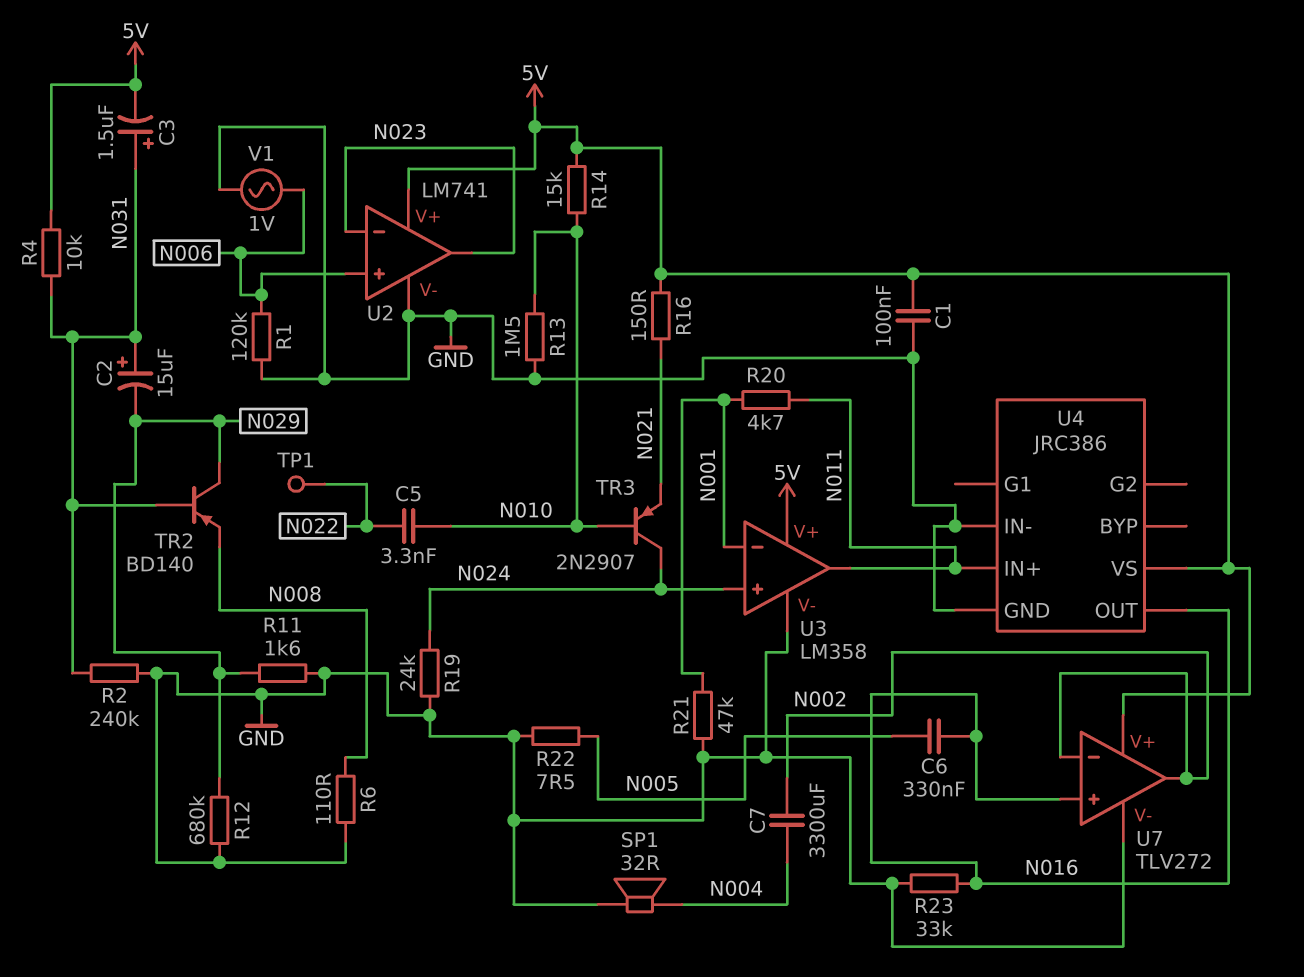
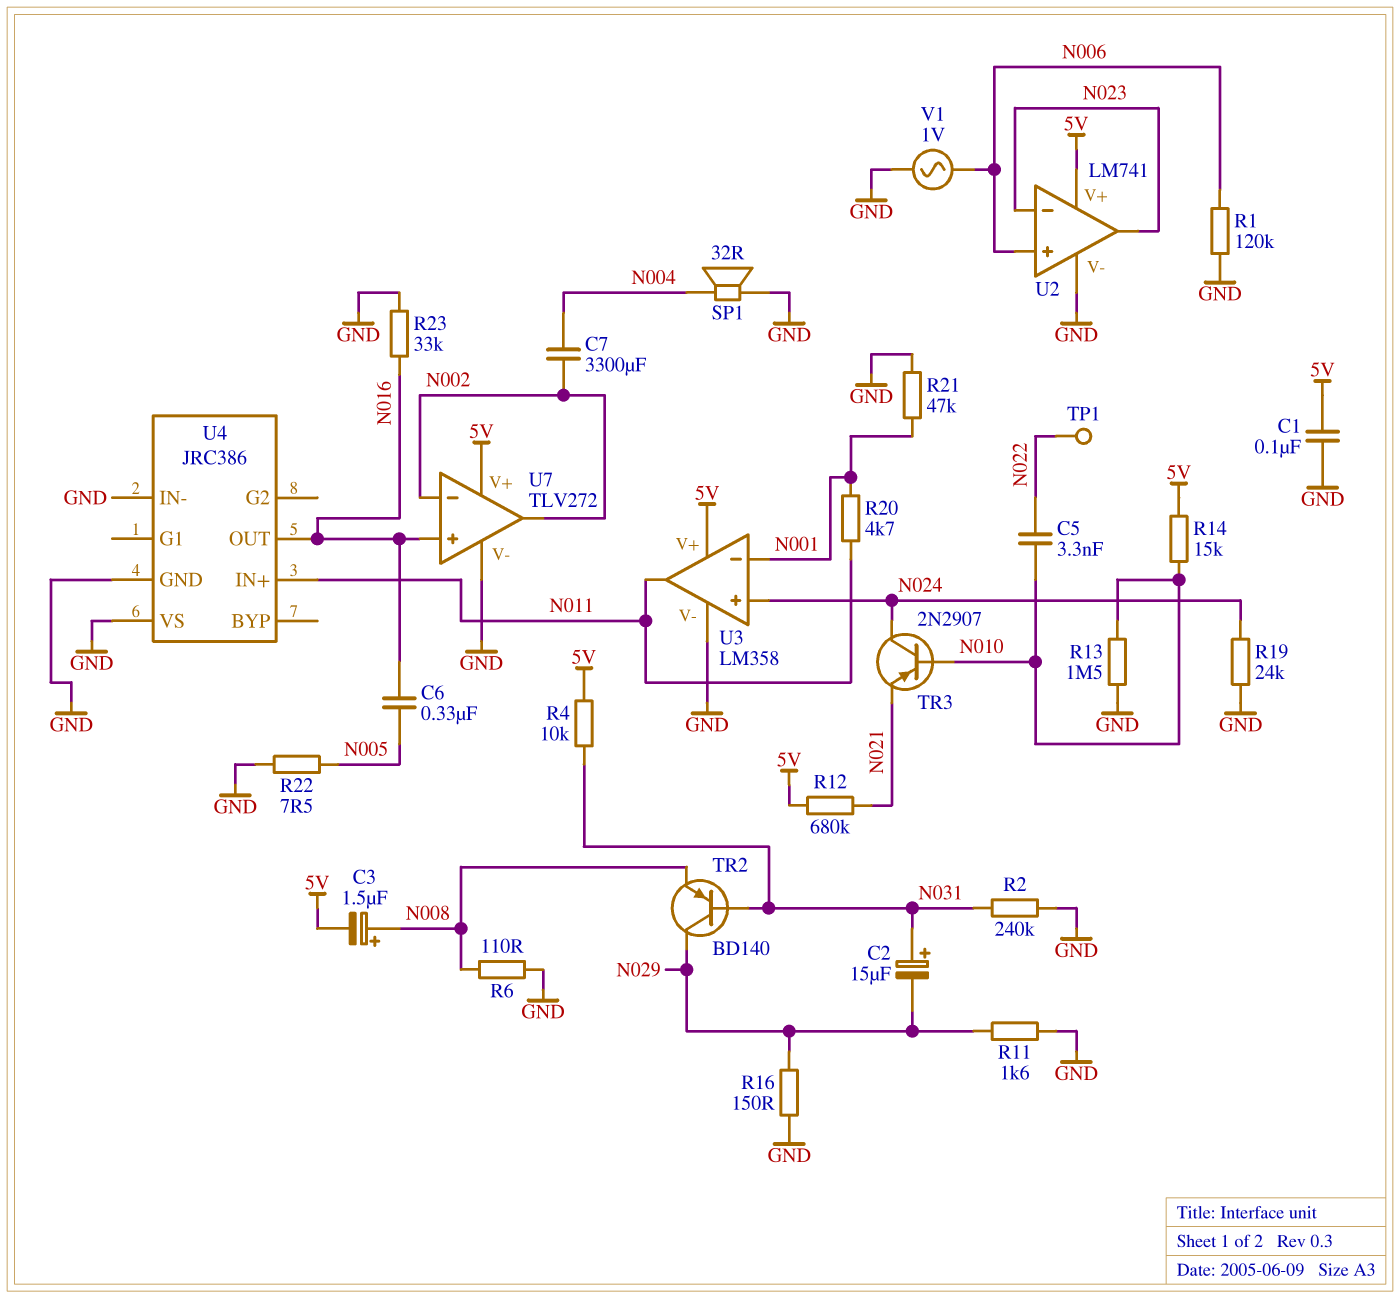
C3: 1.5uF (plus N031, minus 5V) -> 1.5uF (plus N008, minus 5V)
R12: 680k (GND, N029) -> 680k (5V, N021)
R16: 150 (5V, N021) -> 150 (GND, N029)
U4 pin VS: 5V -> GND

